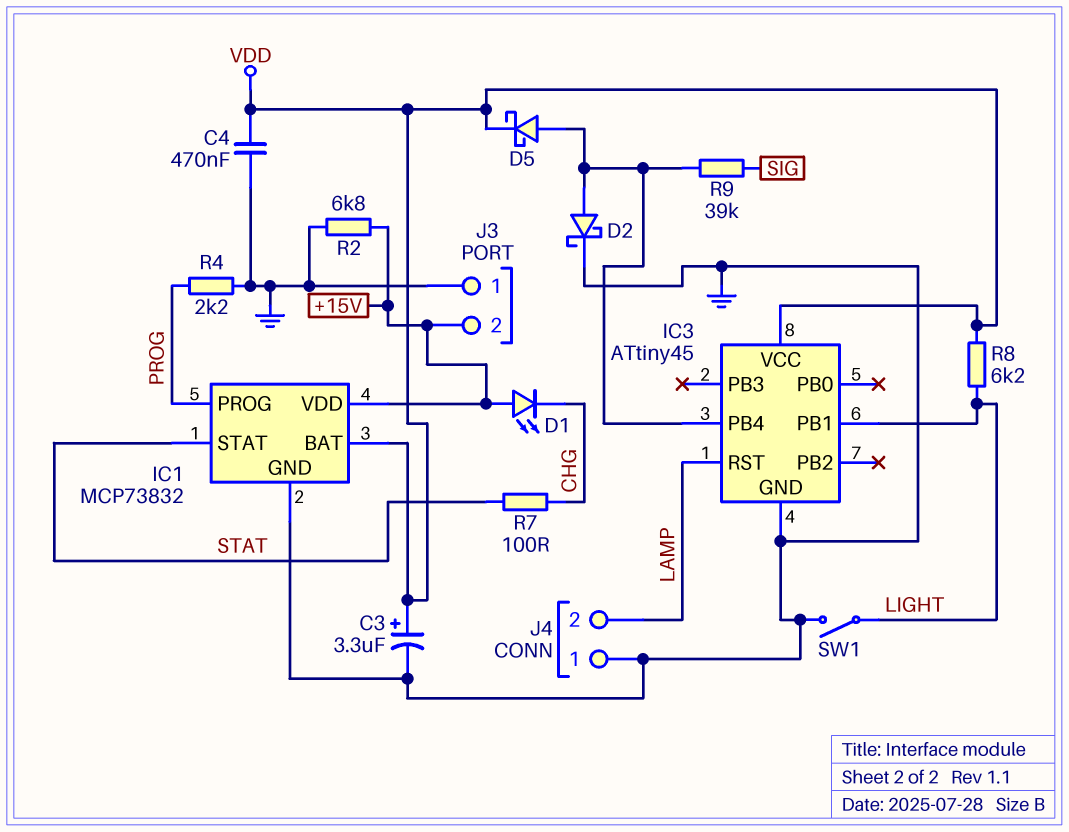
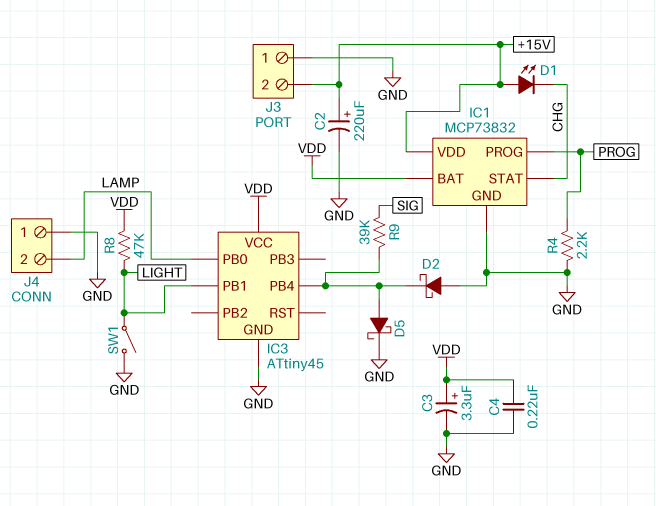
C2: none -> 220uF (plus +15V, minus GND)
C4: 470nF (GND, VDD) -> 220nF (GND, VDD)
D2: schottky (A IC3/PB4, K GND) -> schottky (A GND, K IC3/PB4)
D5: schottky (A IC3/PB4, K VDD) -> schottky (A IC3/PB4, K GND)
IC1 pin STAT: STAT -> CHG
IC3 pin PB0: none -> LAMP
IC3 pin RST: LAMP -> none
R2: 6.8k (+15V, GND) -> none
R7: 100 (CHG, STAT) -> none
R8: 6.2k (LIGHT, VDD) -> 47k (LIGHT, VDD)

